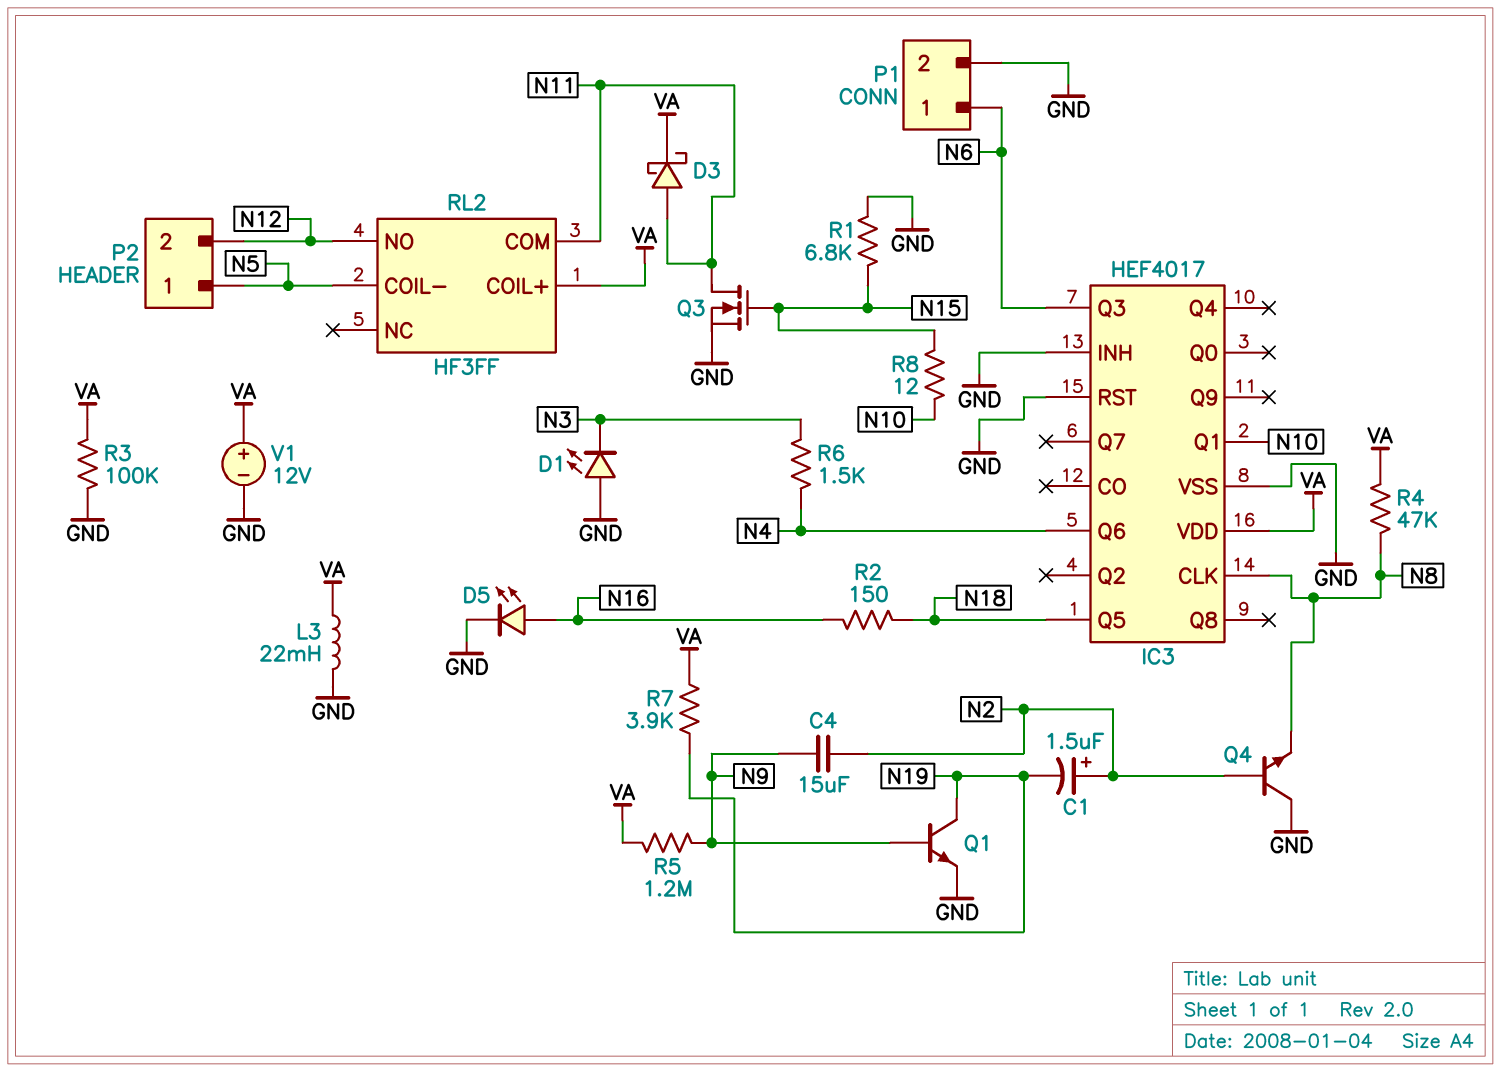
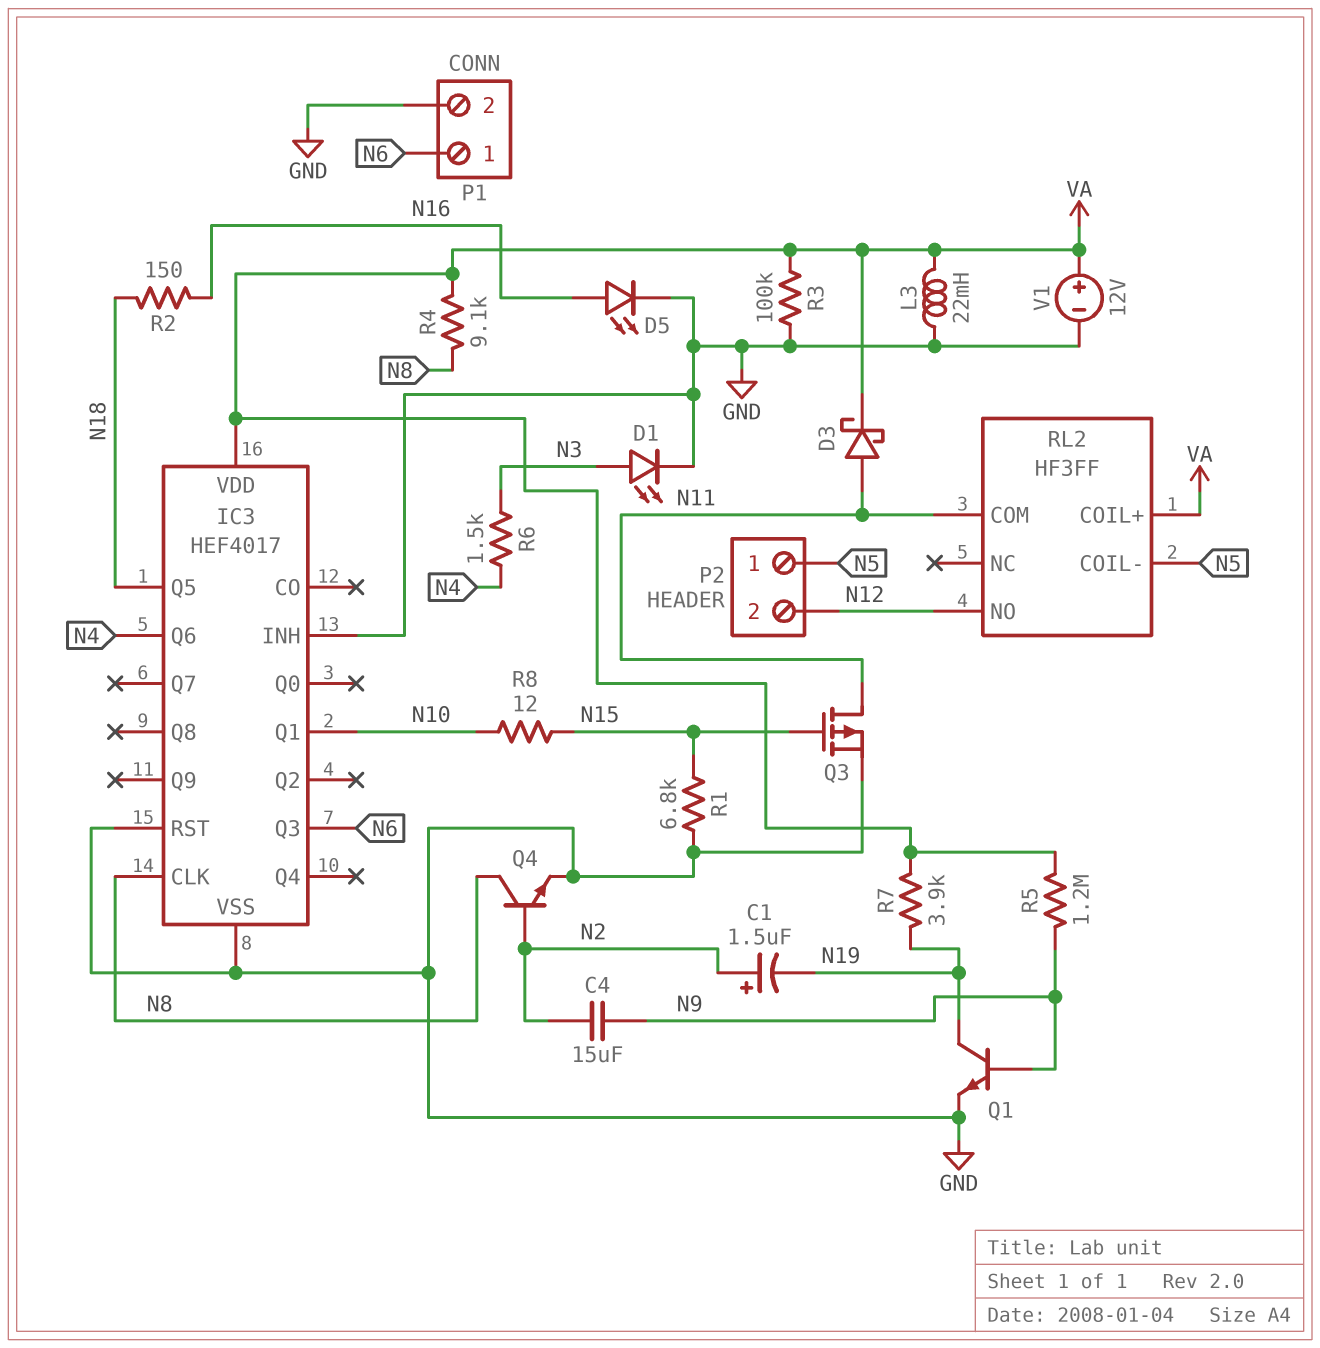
D1: LED (A GND, K N3) -> LED (A N3, K GND)
Q3: NMOS (G N15, D N11, S GND) -> PMOS (G N15, D N11, S GND)
Q4: NPN (B N2, C GND, E N8) -> NPN (B N2, C N8, E GND)
R4: 47k (N8, VA) -> 9.1k (N8, VA)

